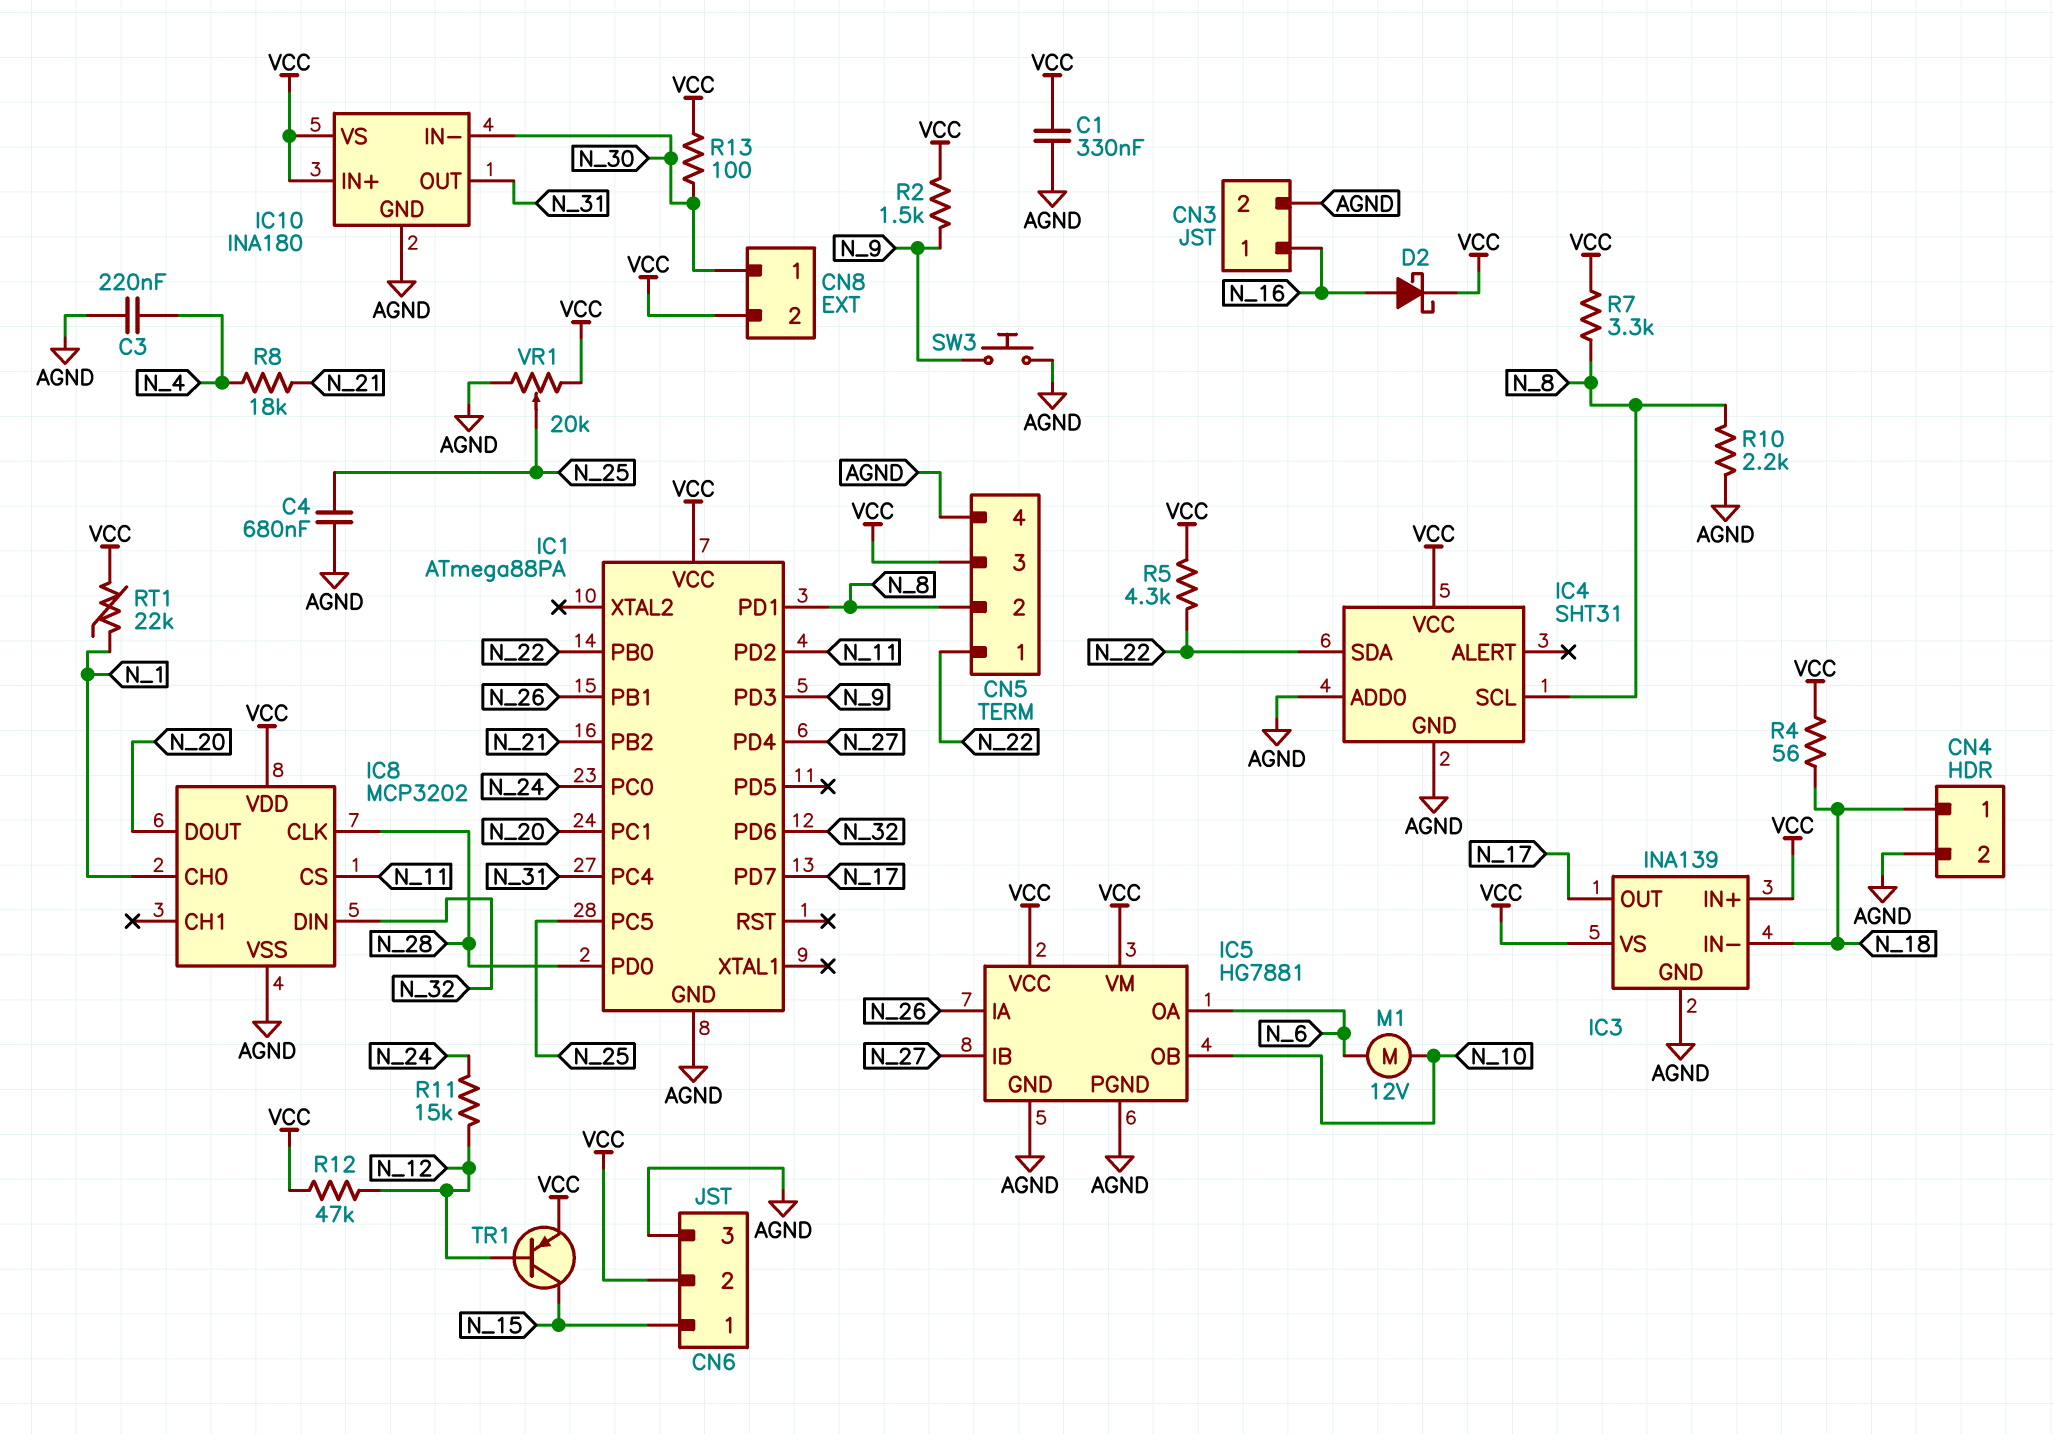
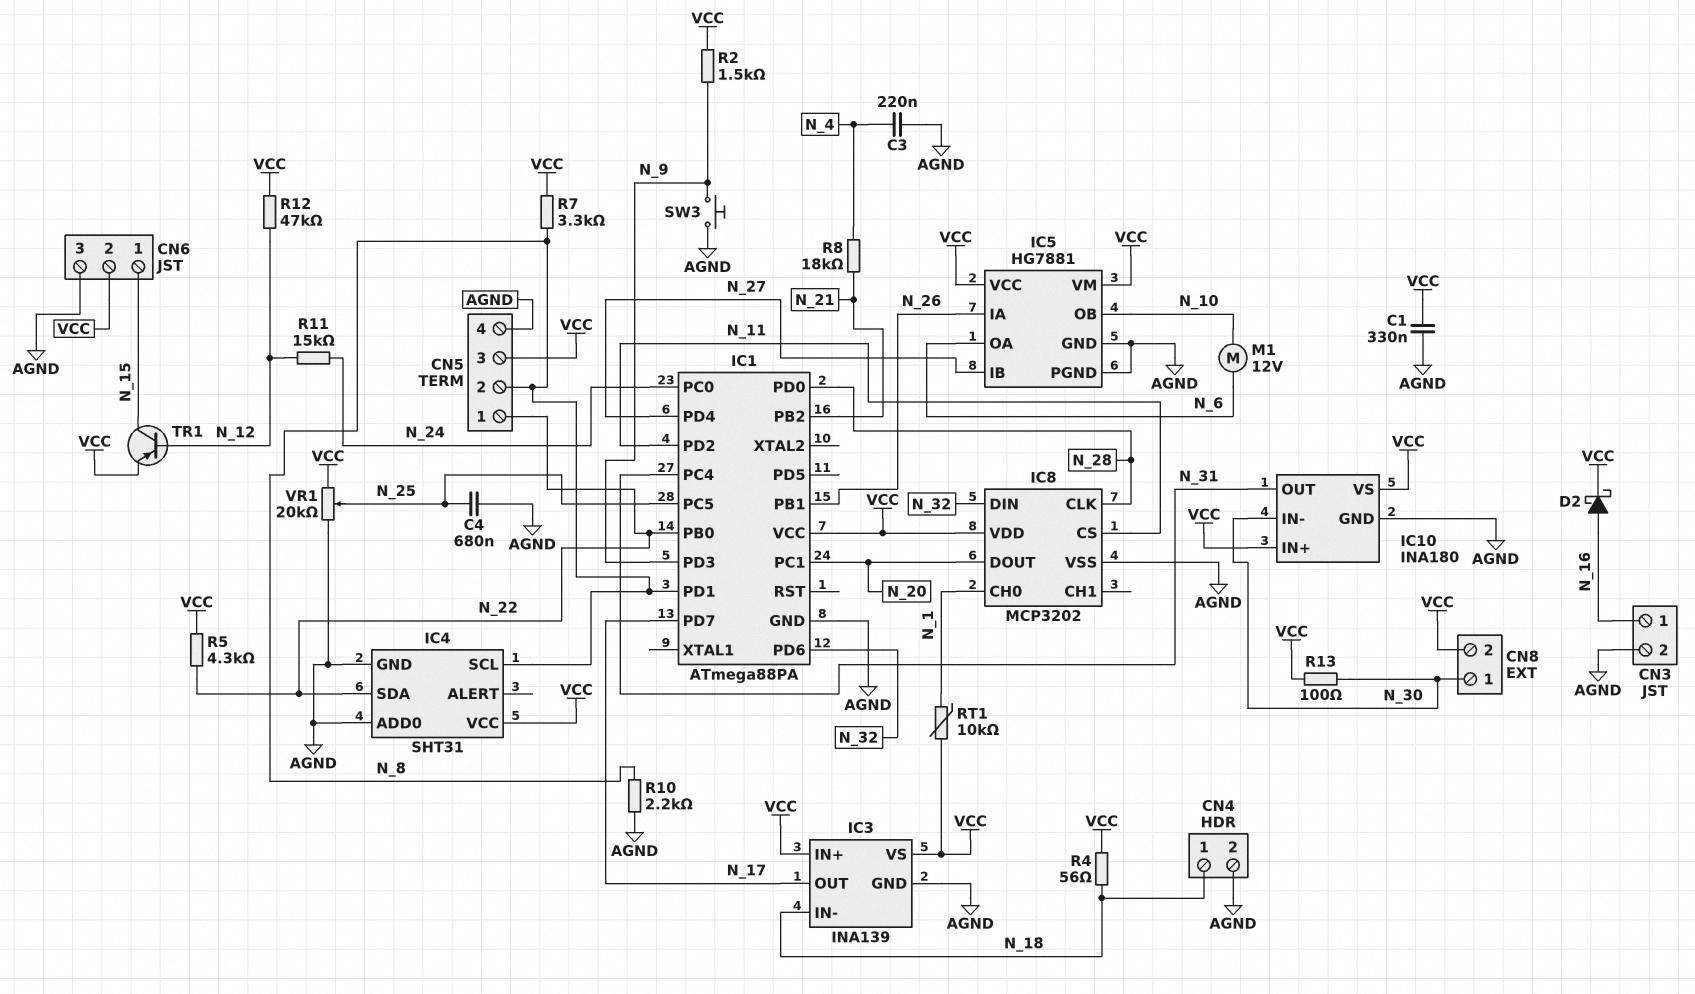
RT1: 22k (N_1, VCC) -> 10k (N_1, VCC)

